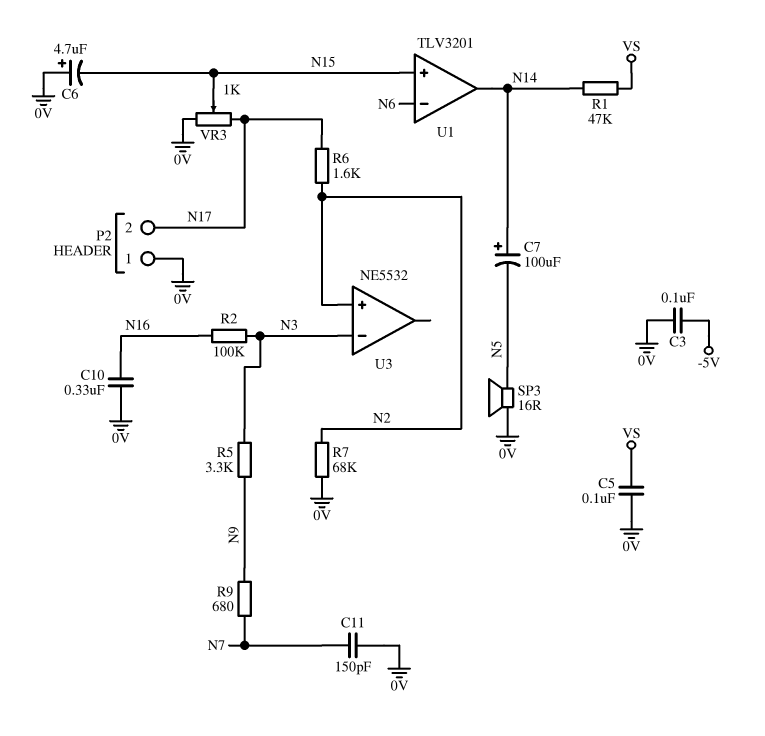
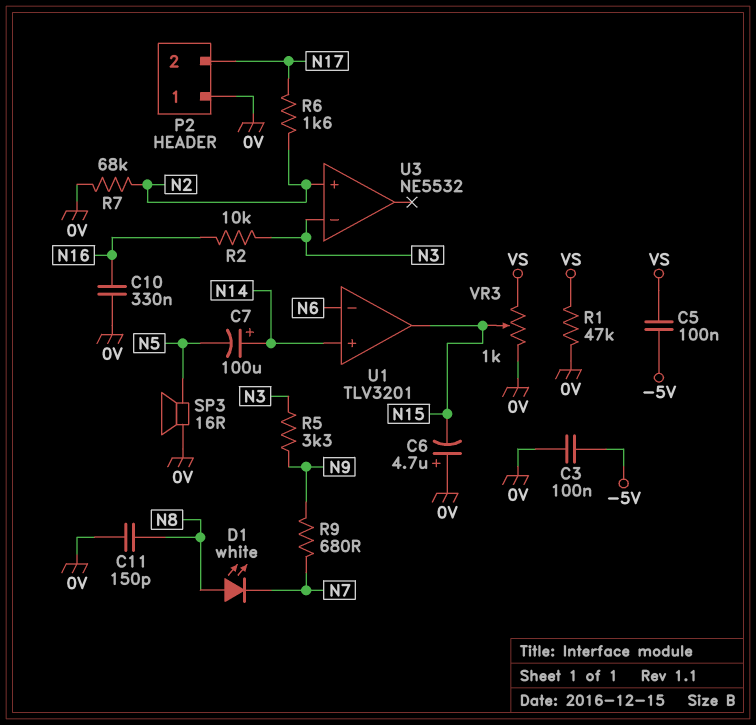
C5: 100nF (0V, VS) -> 100nF (-5V, VS)
C11: 150pF (0V, N7) -> 150pF (0V, N8)
D1: none -> LED white (A N8, K N7)
R1: 47k (N14, VS) -> 47k (0V, VS)
R2: 100k (N3, N16) -> 10k (N3, N16)
U1 pin in+: N15 -> N14
U1 pin out: N14 -> N15
VR3: 1k (0V, N17, wiper N15) -> 1k (0V, VS, wiper N15)

